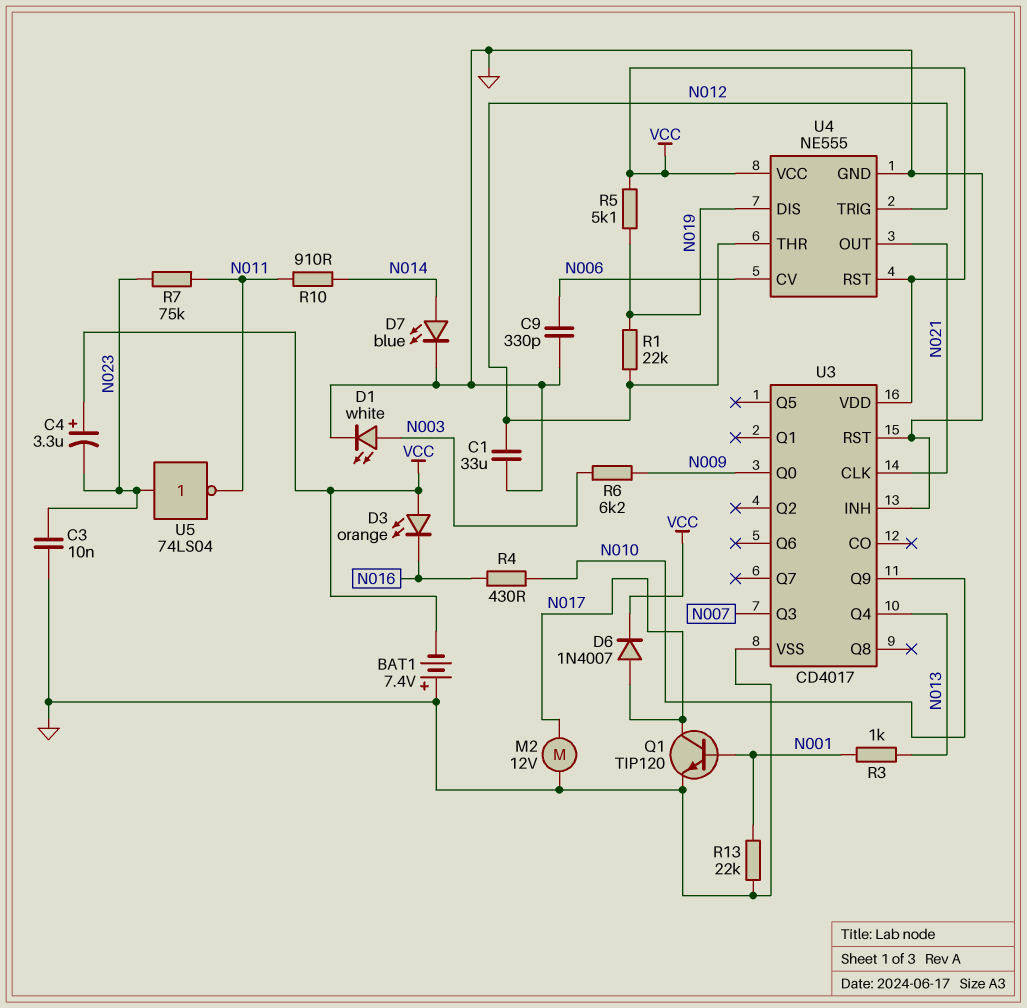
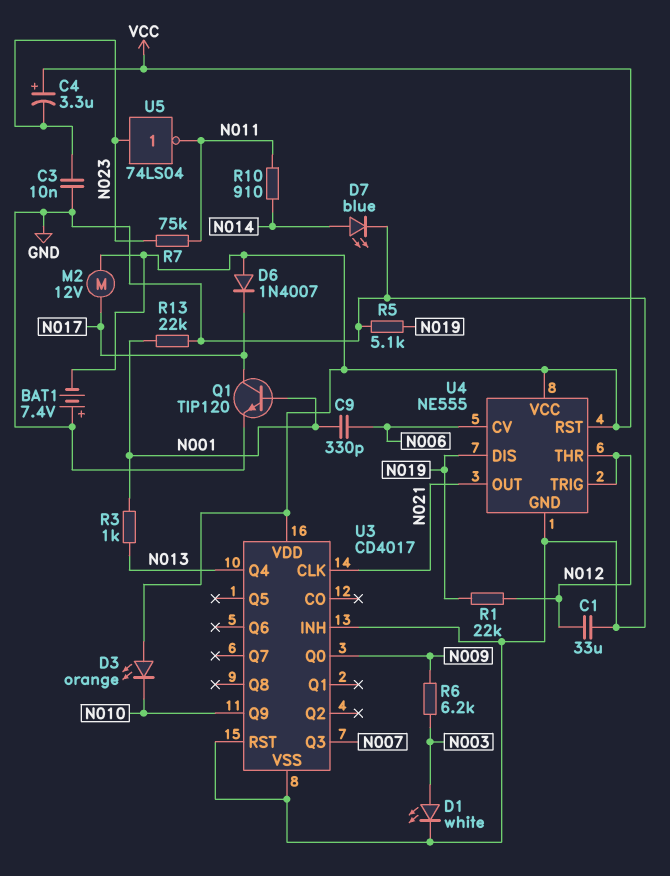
C9: 330pF (GND, N006) -> 330pF (N001, N006)
D3: LED orange (A VCC, K N016) -> LED orange (A VCC, K N010)
D6: diode 1N4007 (A N017, K VCC) -> diode 1N4007 (A VCC, K N017)
M2: motor 12V (GND, N017) -> motor 12V (N017, VCC)
R4: 430 (N010, N016) -> none
R5: 5.1k (N019, VCC) -> 5.1k (GND, N019)

